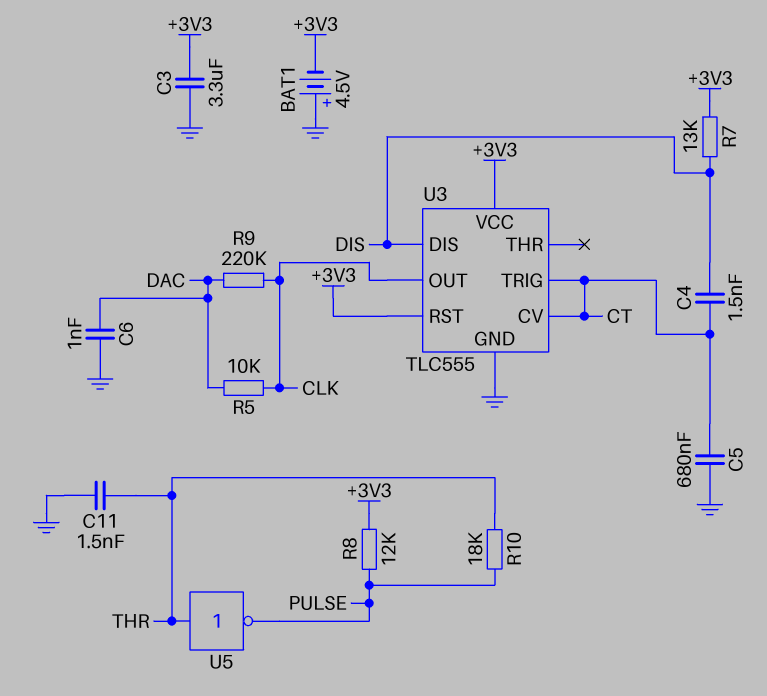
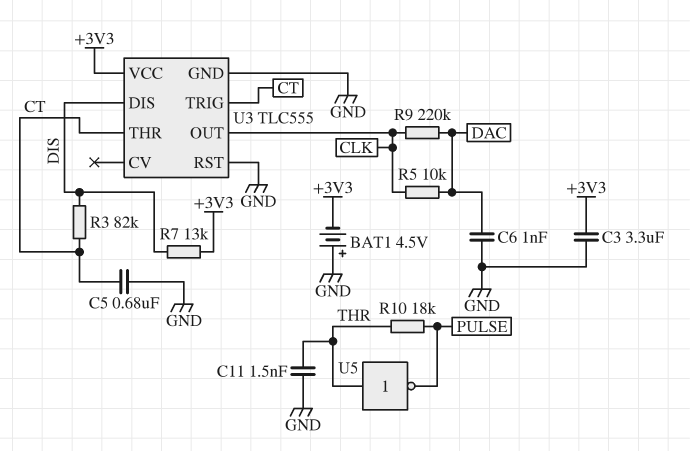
C4: 1.5nF (CT, DIS) -> none
R3: none -> 82k (CT, DIS)
R8: 12k (+3V3, PULSE) -> none
U3 pin CV: CT -> none
U3 pin RST: +3V3 -> GND
U3 pin THR: none -> CT

